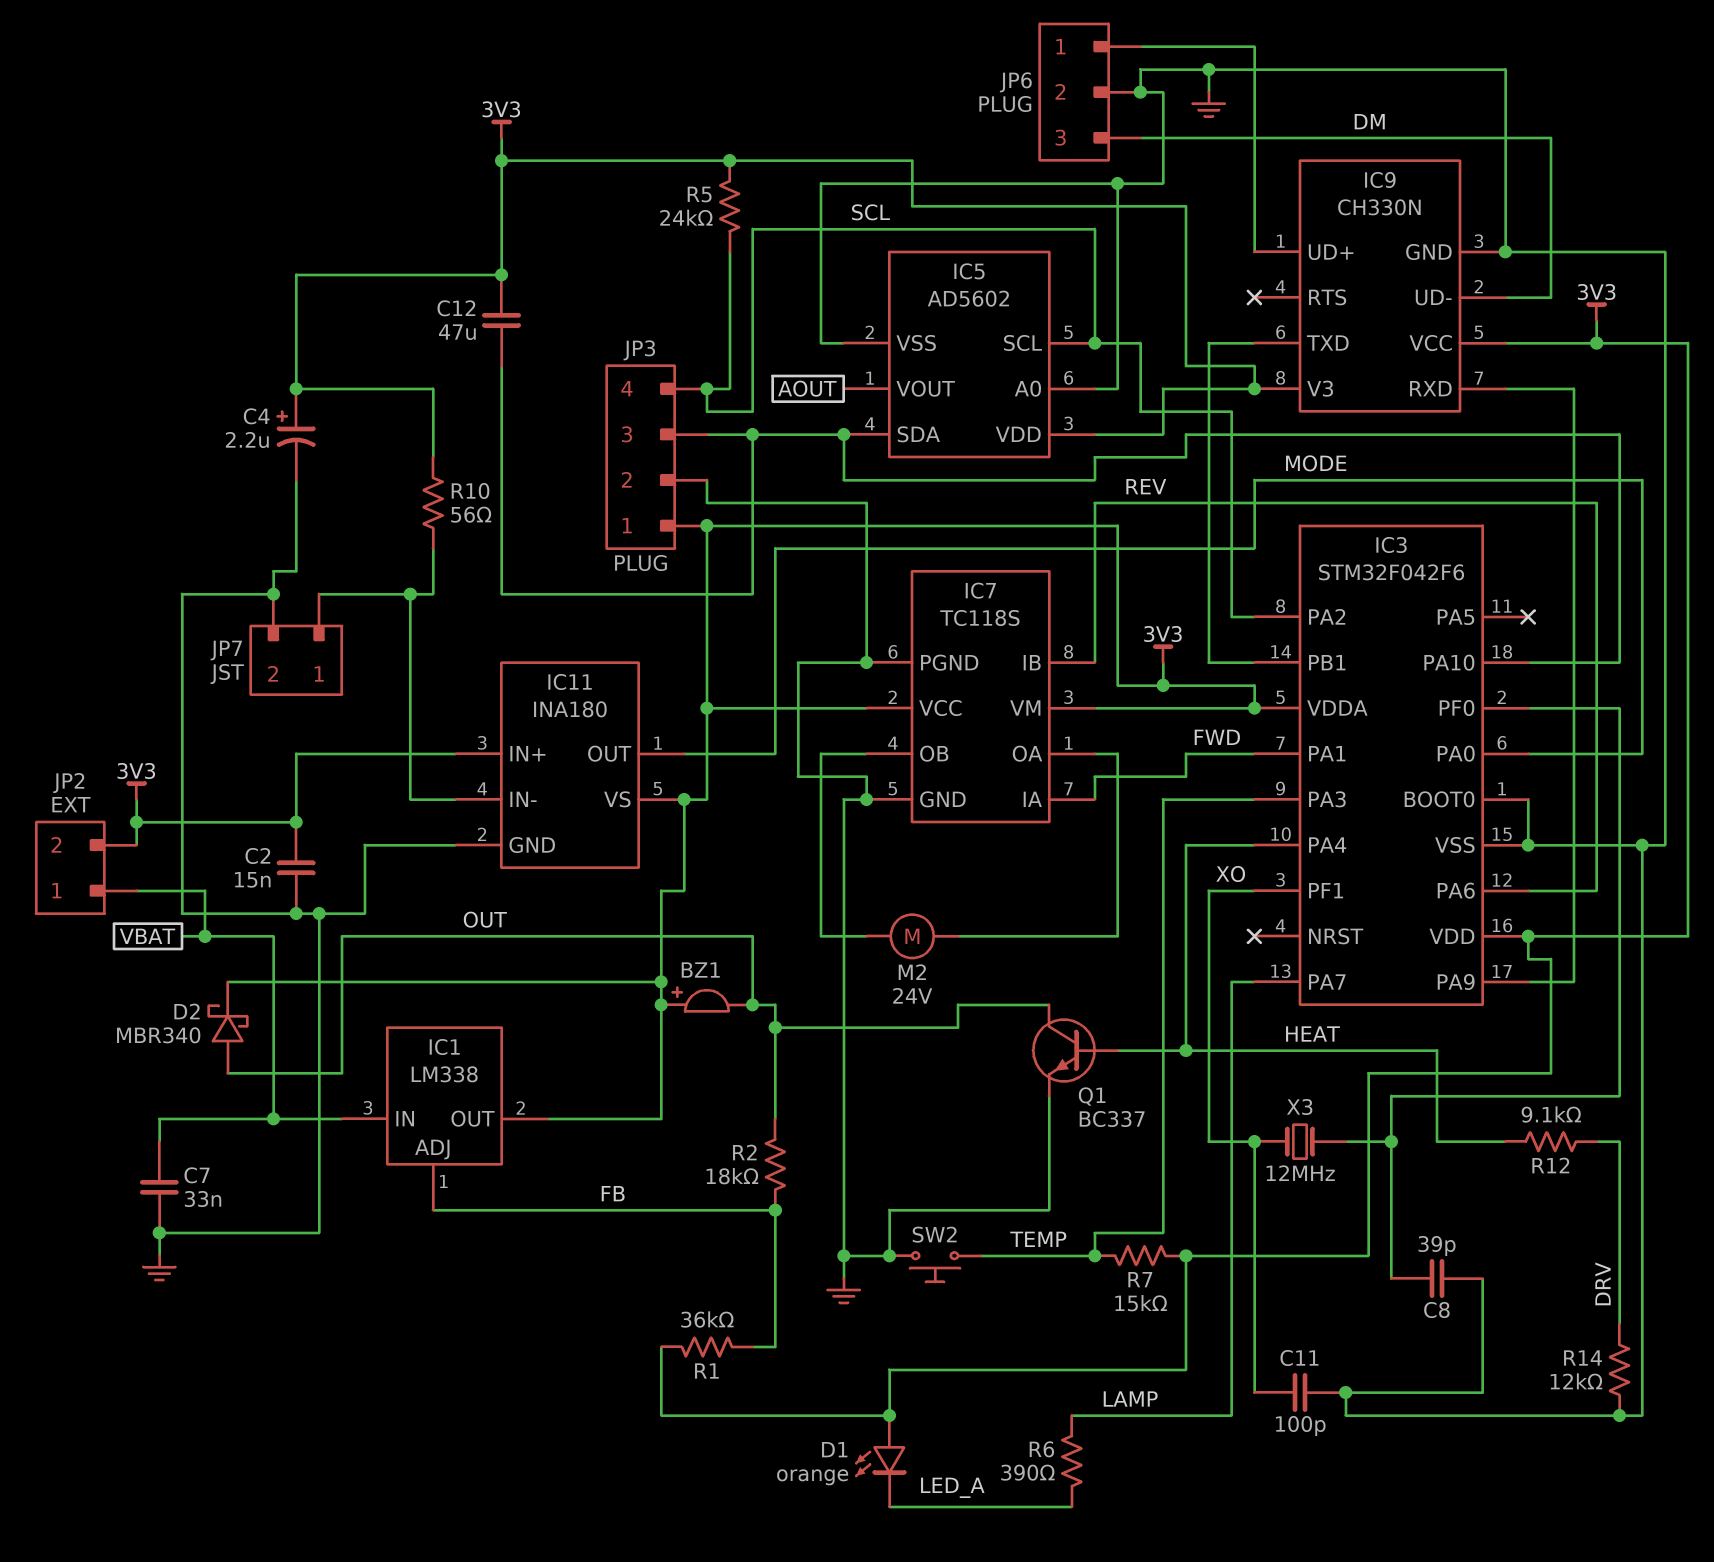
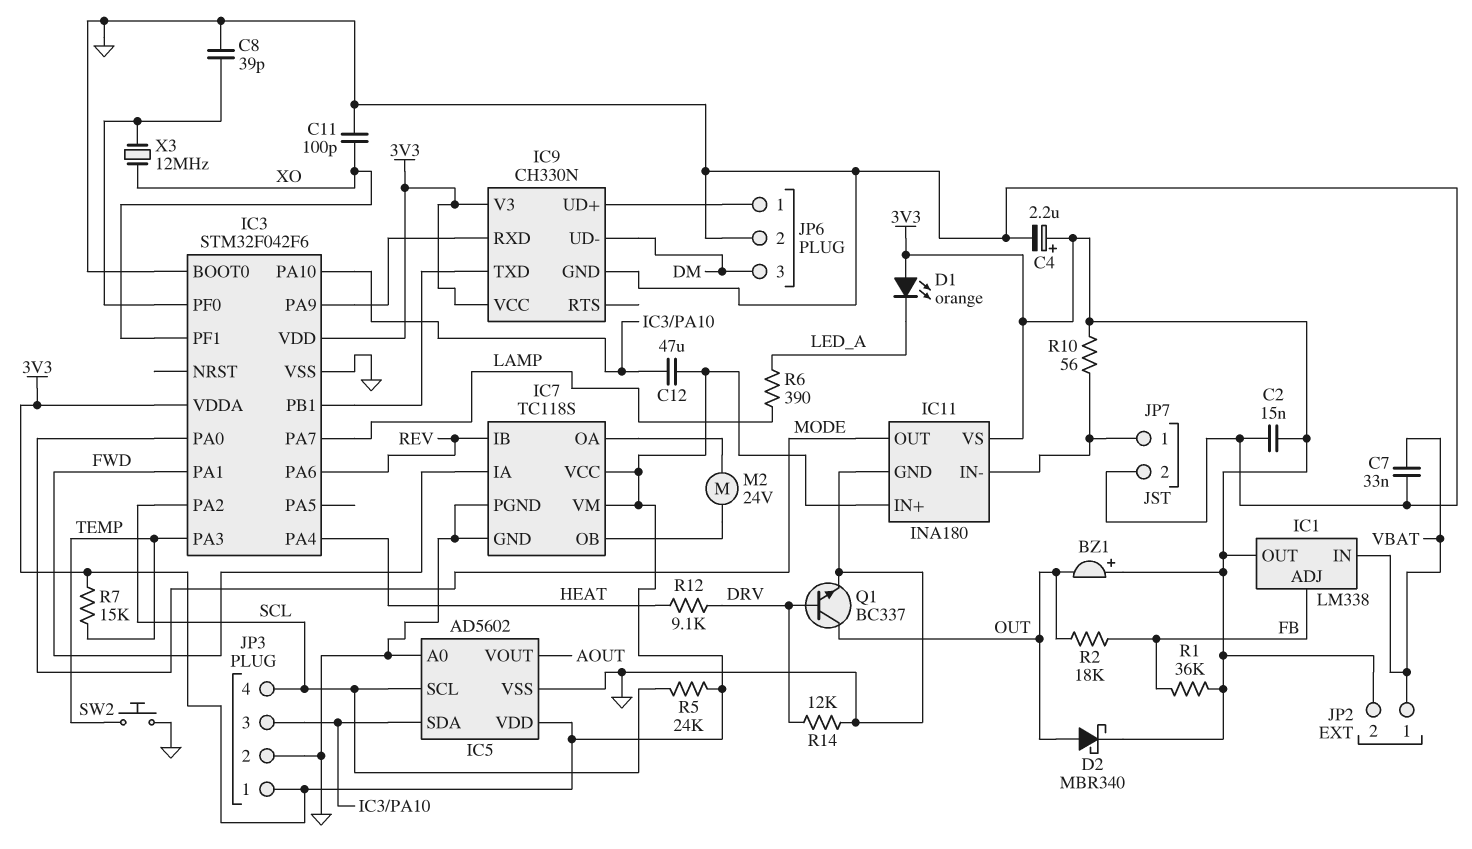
Q1: NPN BC337 (B HEAT, C OUT, E GND) -> NPN BC337 (B DRV, C OUT, E GND)

